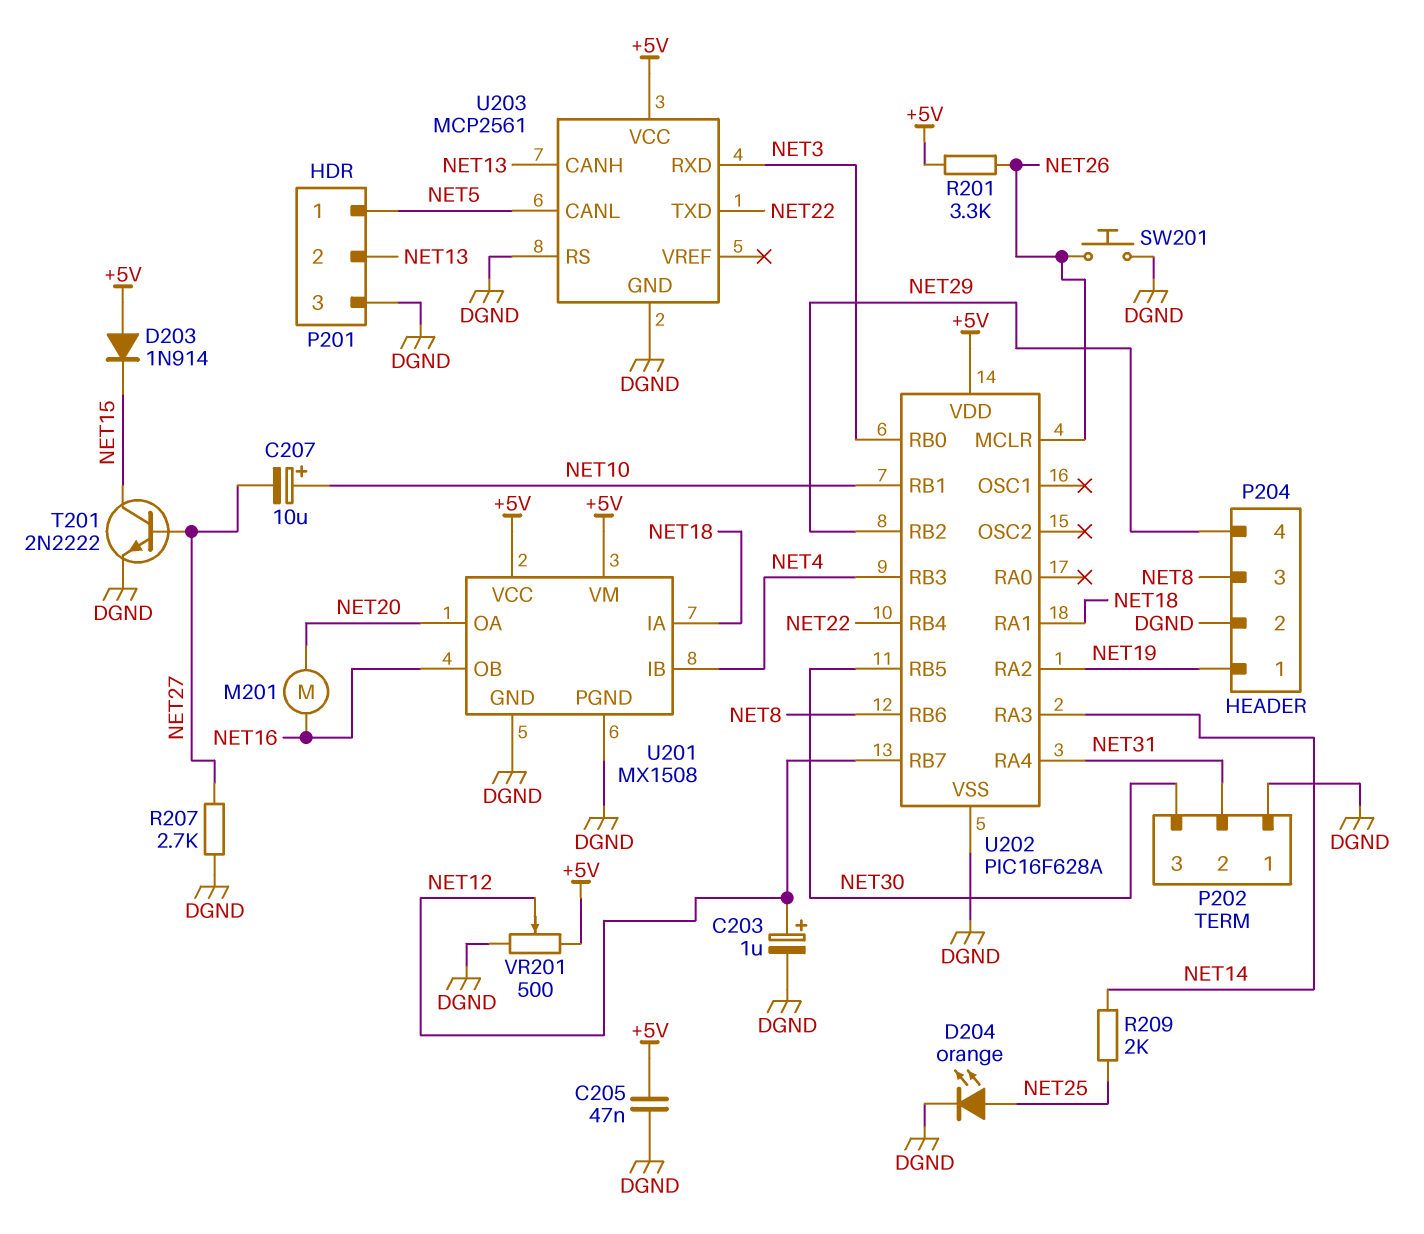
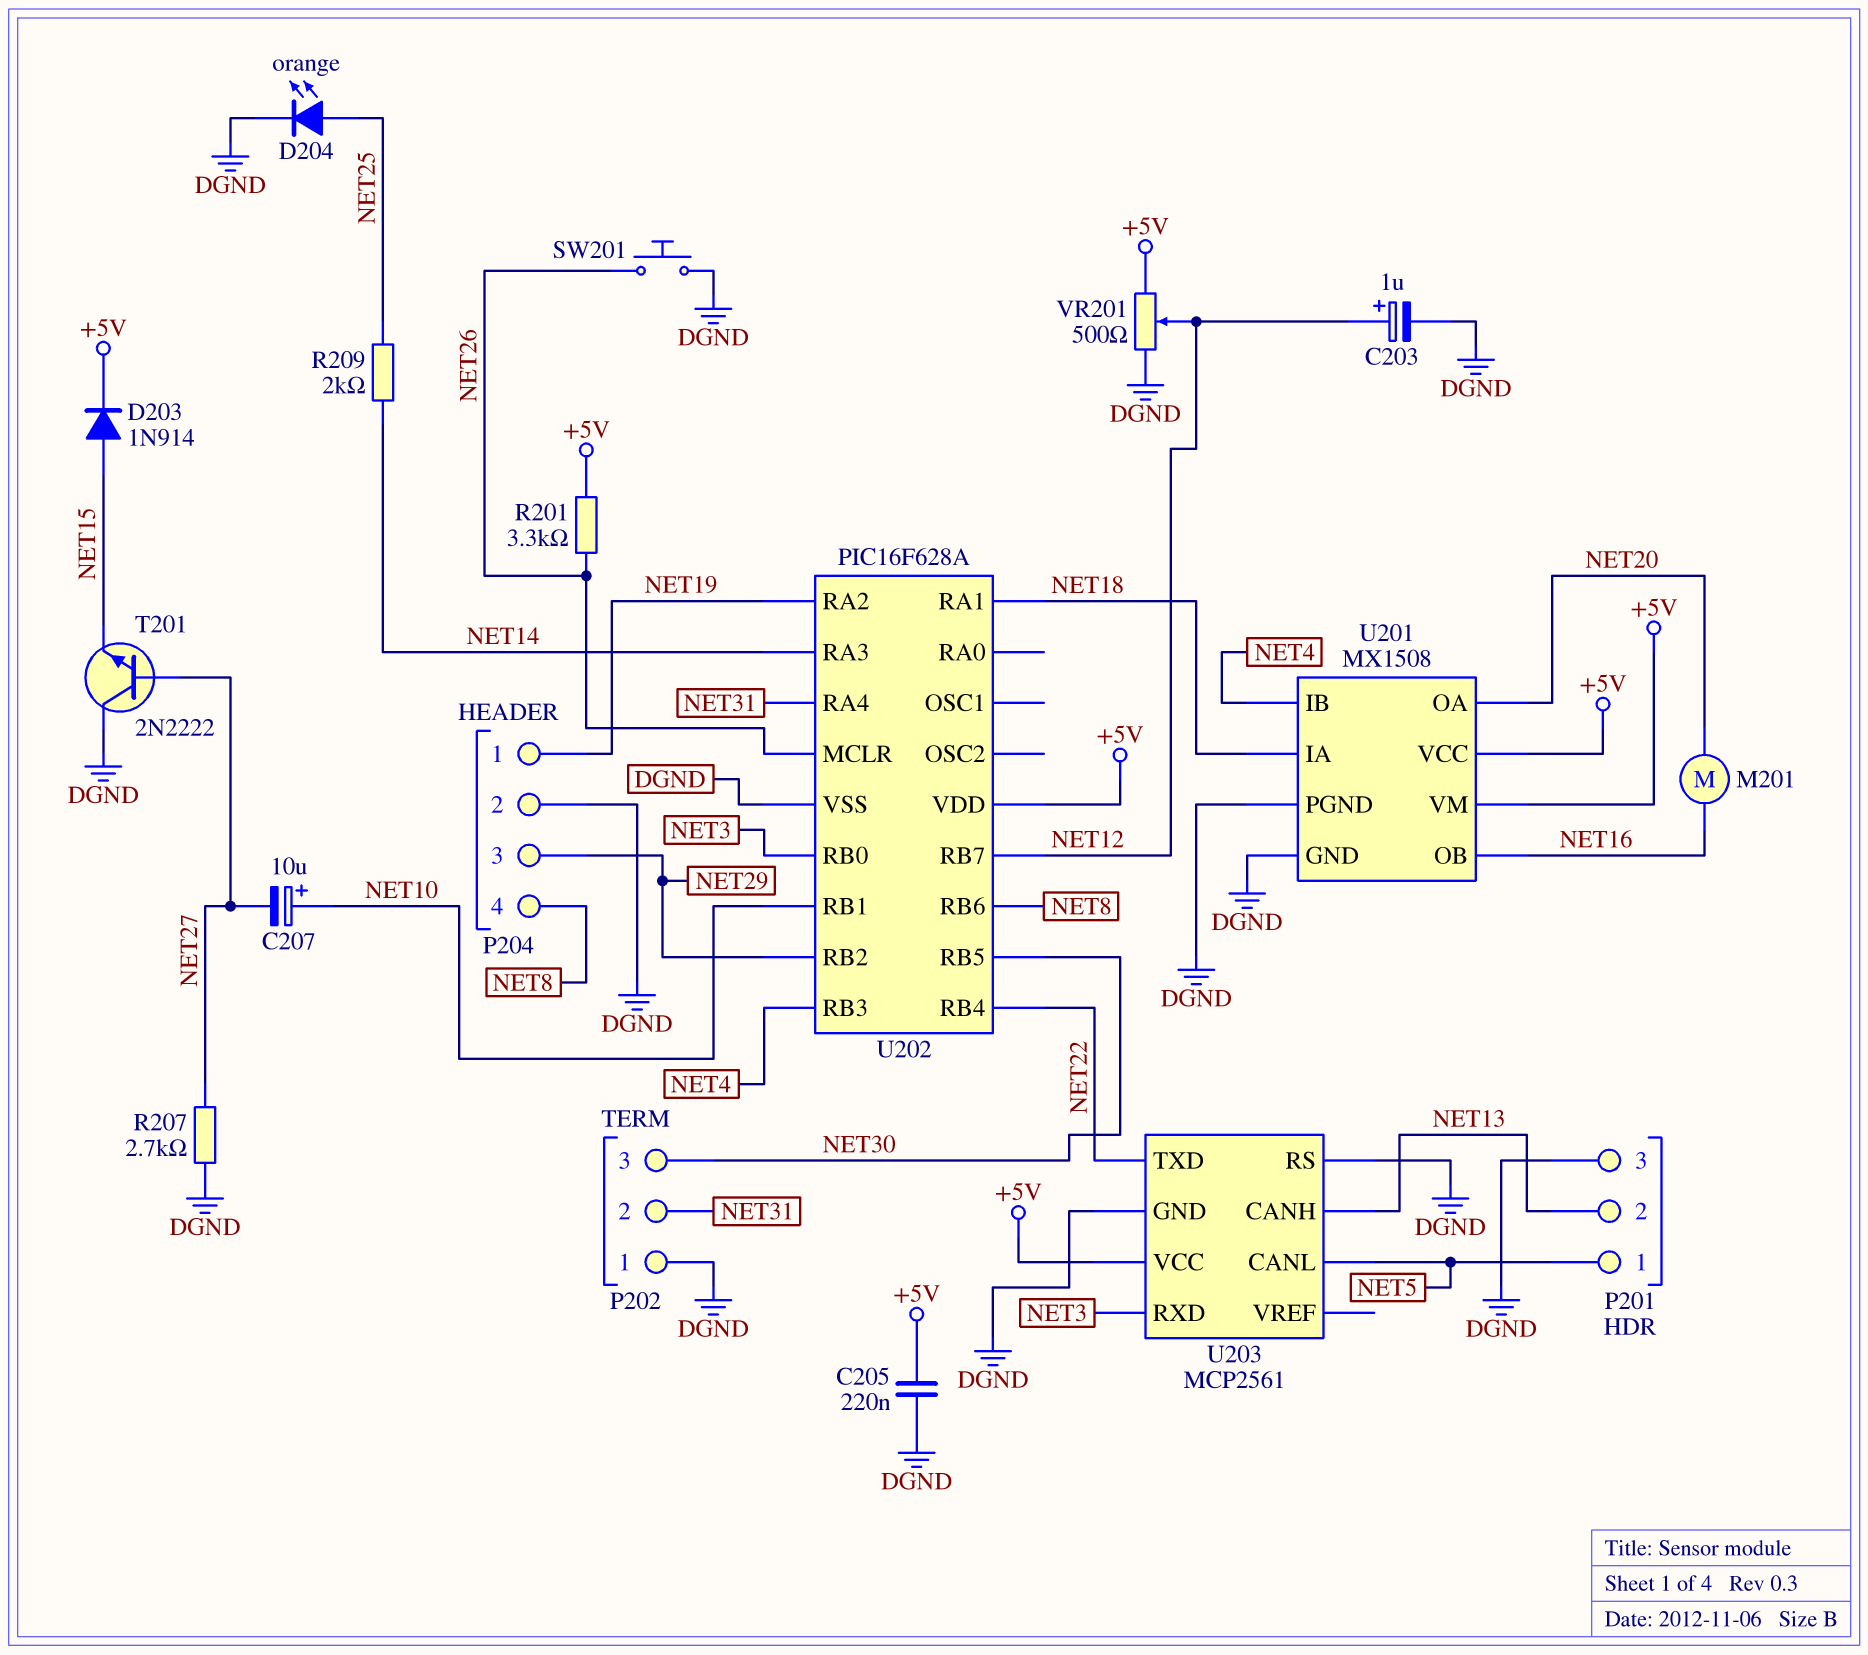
C205: 47nF (+5V, DGND) -> 220nF (+5V, DGND)
D203: diode 1N914 (A +5V, K NET15) -> diode 1N914 (A NET15, K +5V)
P204 pin 3: NET8 -> NET29
P204 pin 4: NET29 -> NET8
T201: NPN 2N2222 (B NET27, C NET15, E DGND) -> NPN 2N2222 (B NET27, C DGND, E NET15)

